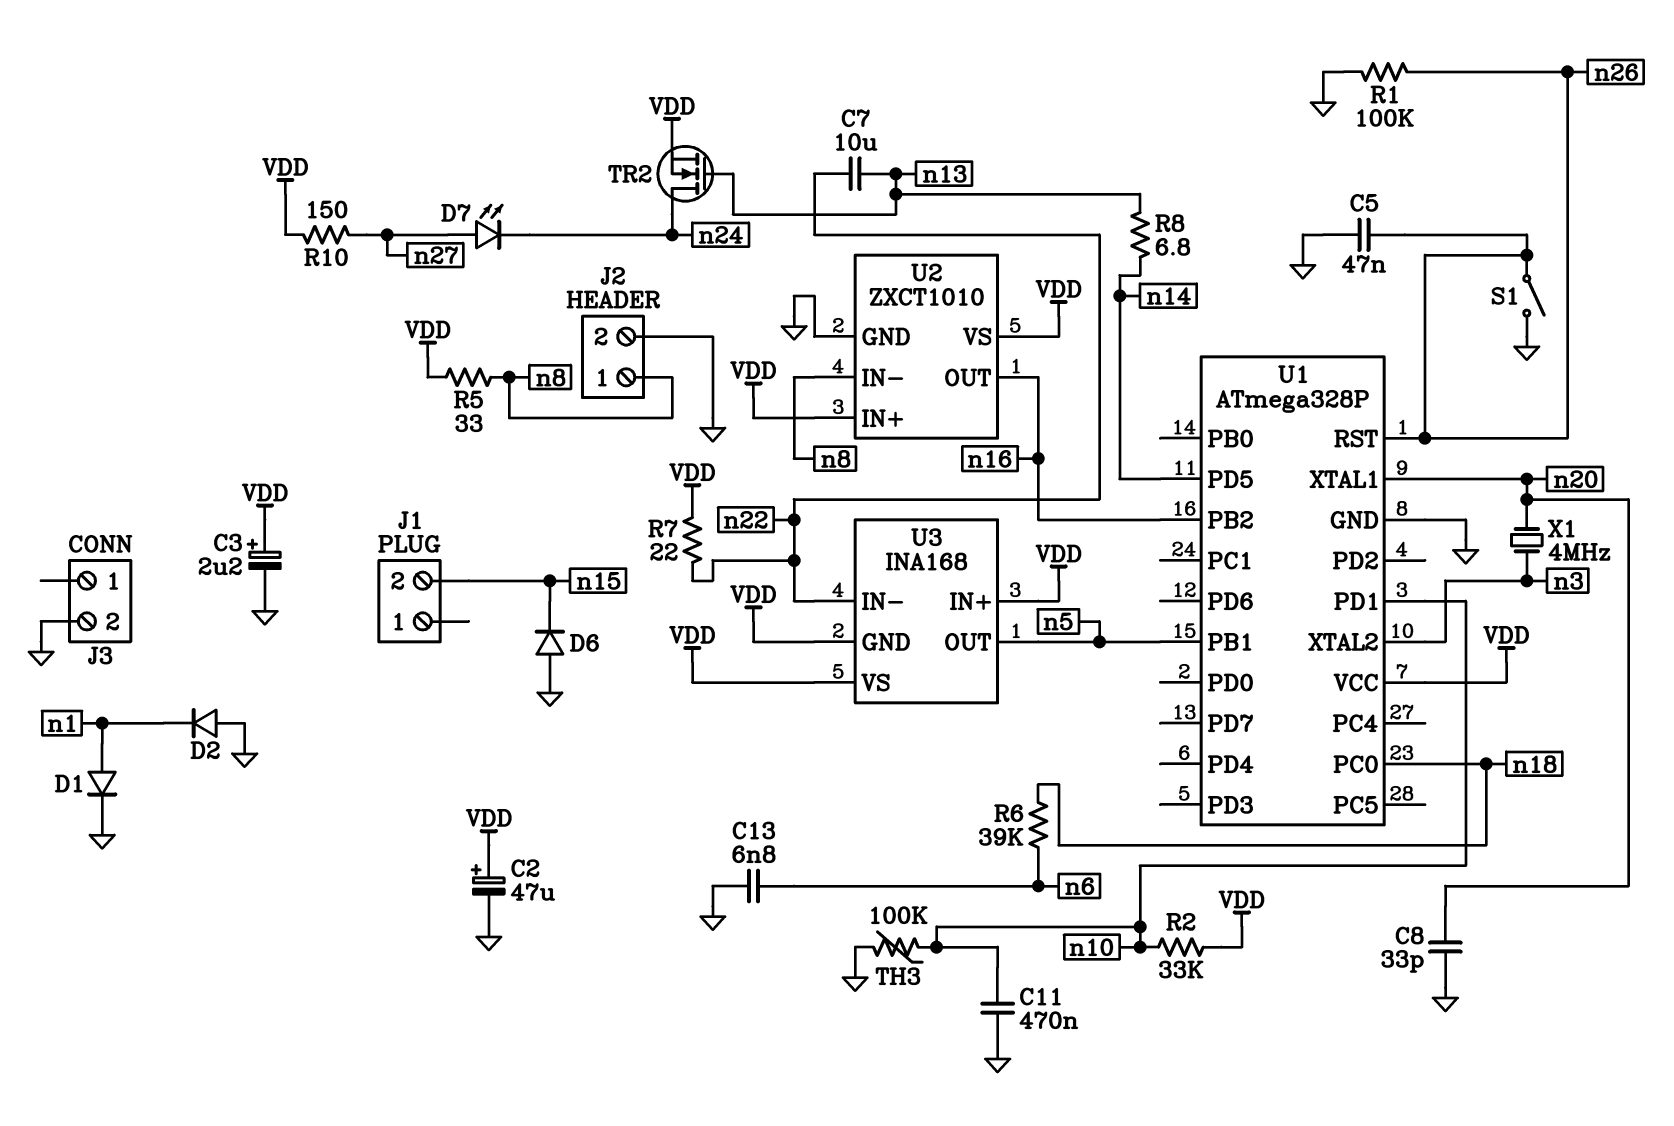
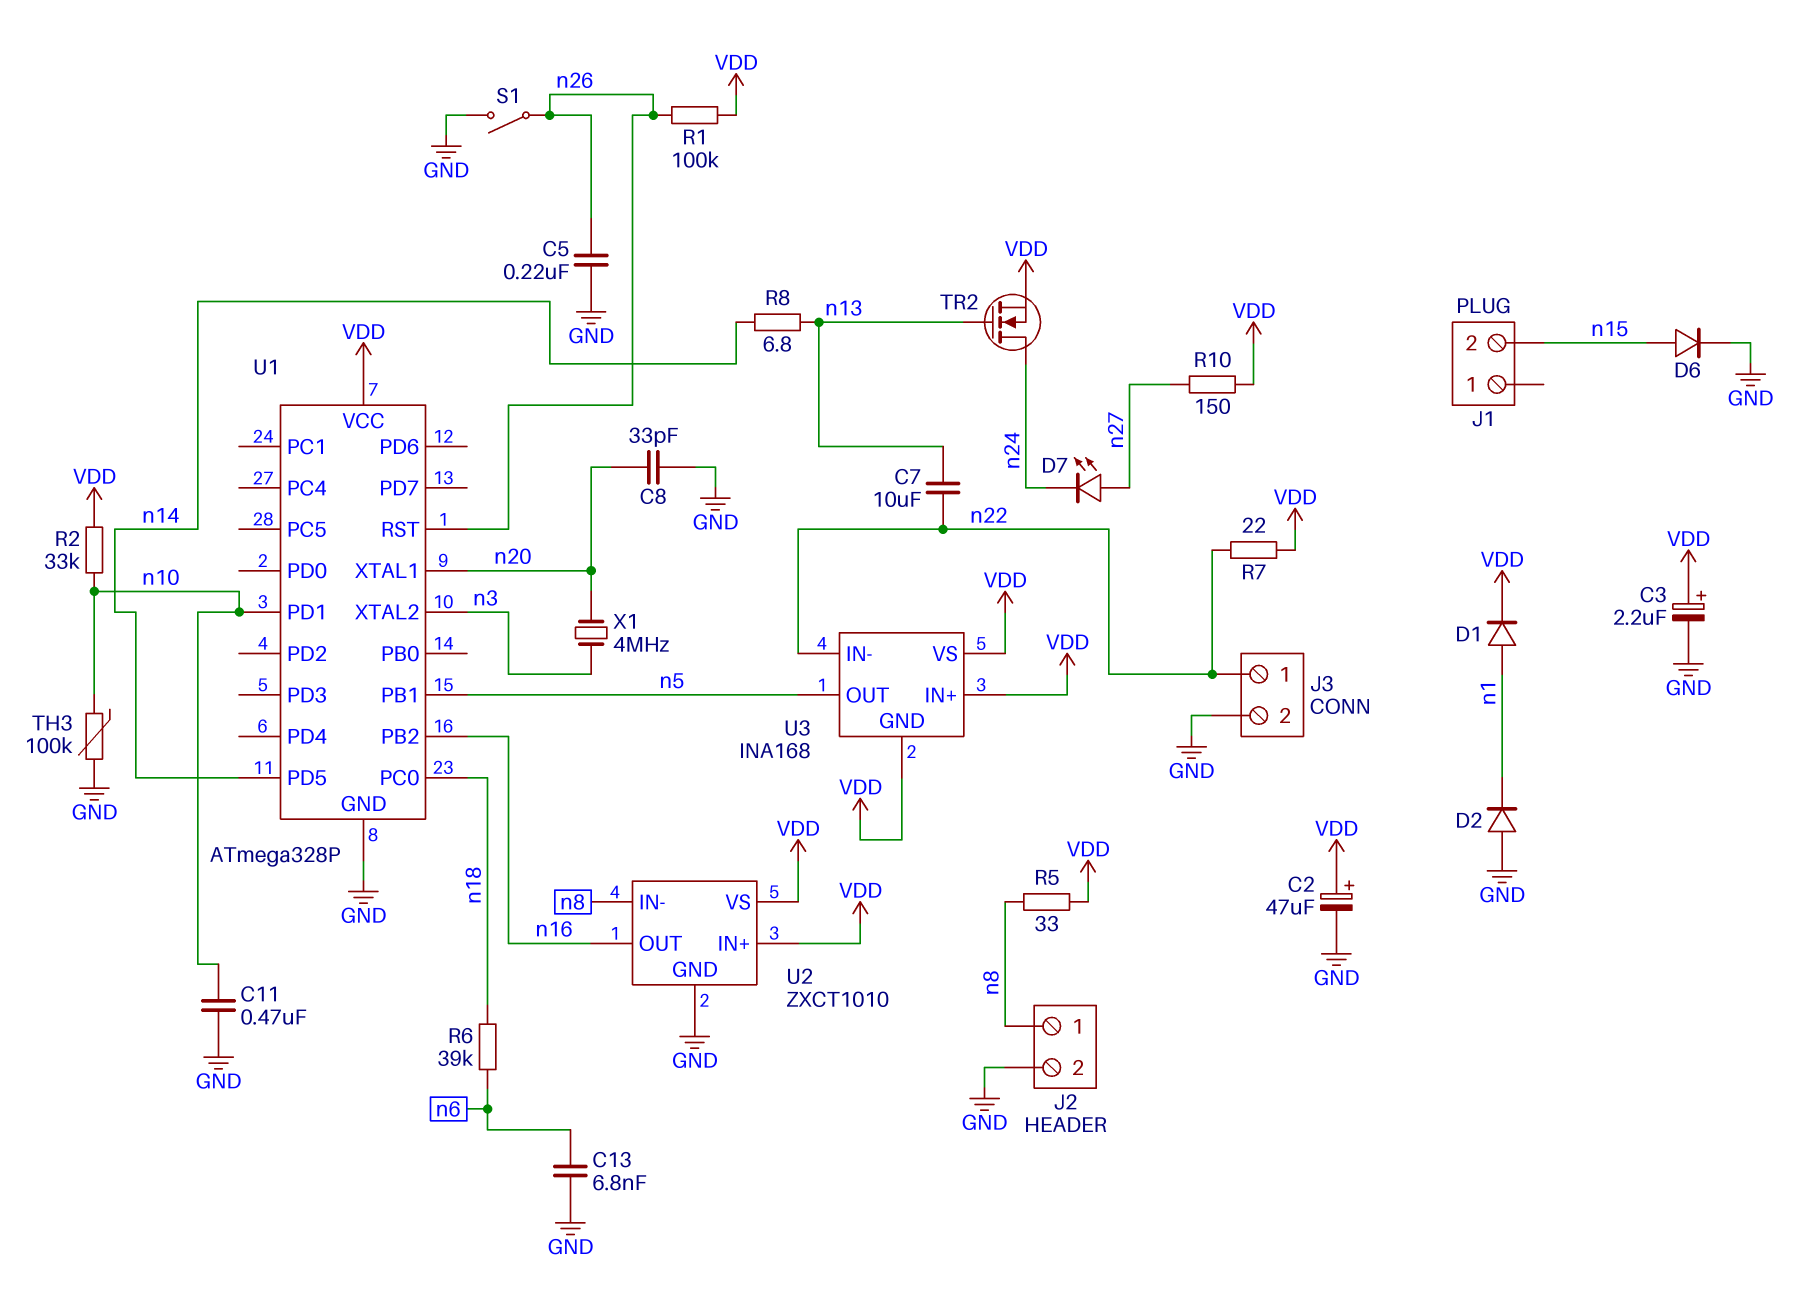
C5: 47nF (GND, n26) -> 220nF (GND, n26)
D1: diode (A n1, K GND) -> diode (A n1, K VDD)
D6: diode (A GND, K n15) -> diode (A n15, K GND)
J3 pin 1: none -> n22
R1: 100k (GND, n26) -> 100k (VDD, n26)

